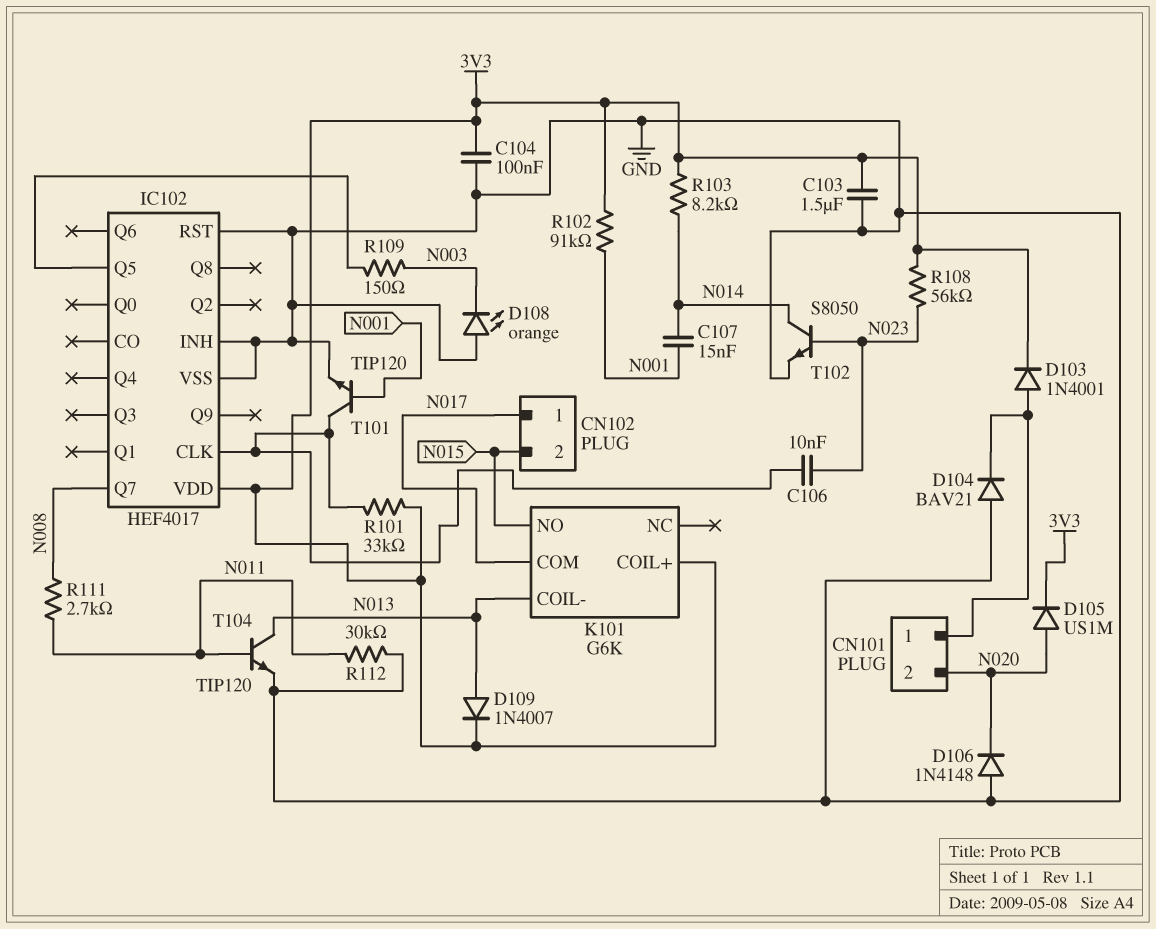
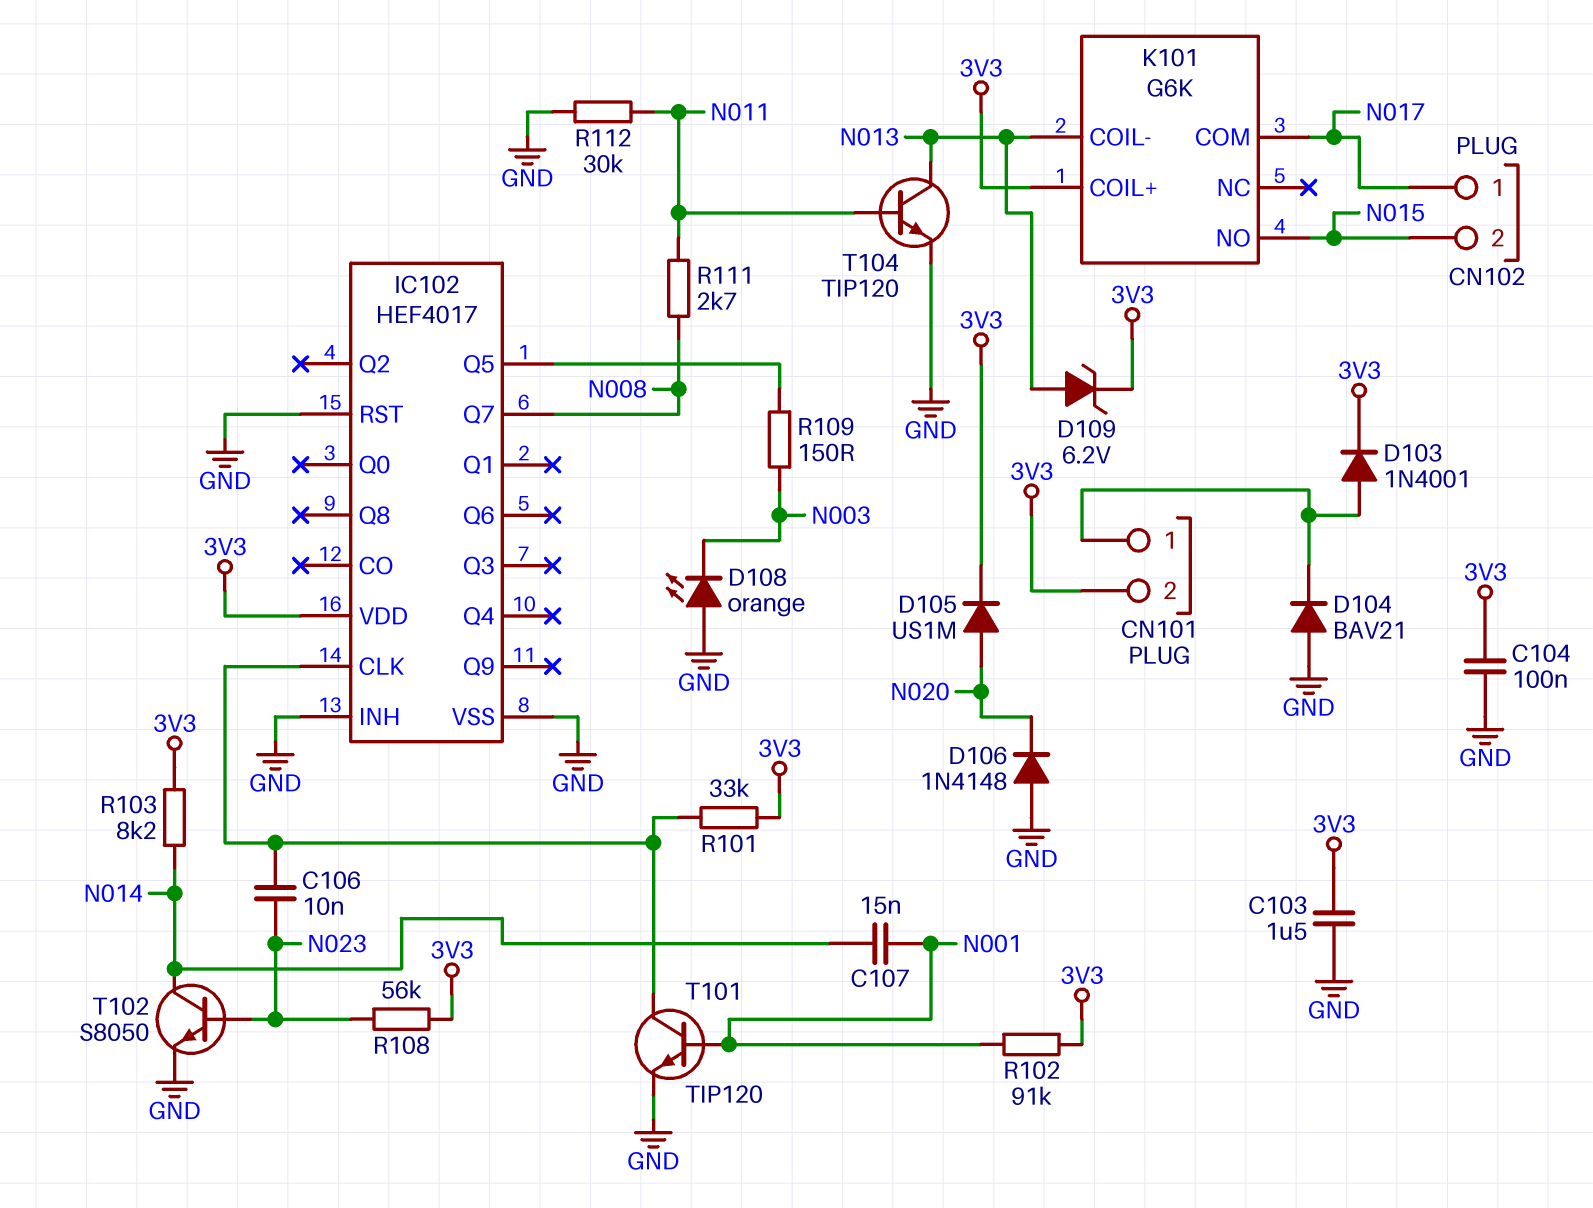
CN101 pin 2: N020 -> 3V3
D109: diode 1N4007 (A N013, K 3V3) -> zener 6.2V (A N013, K 3V3)

